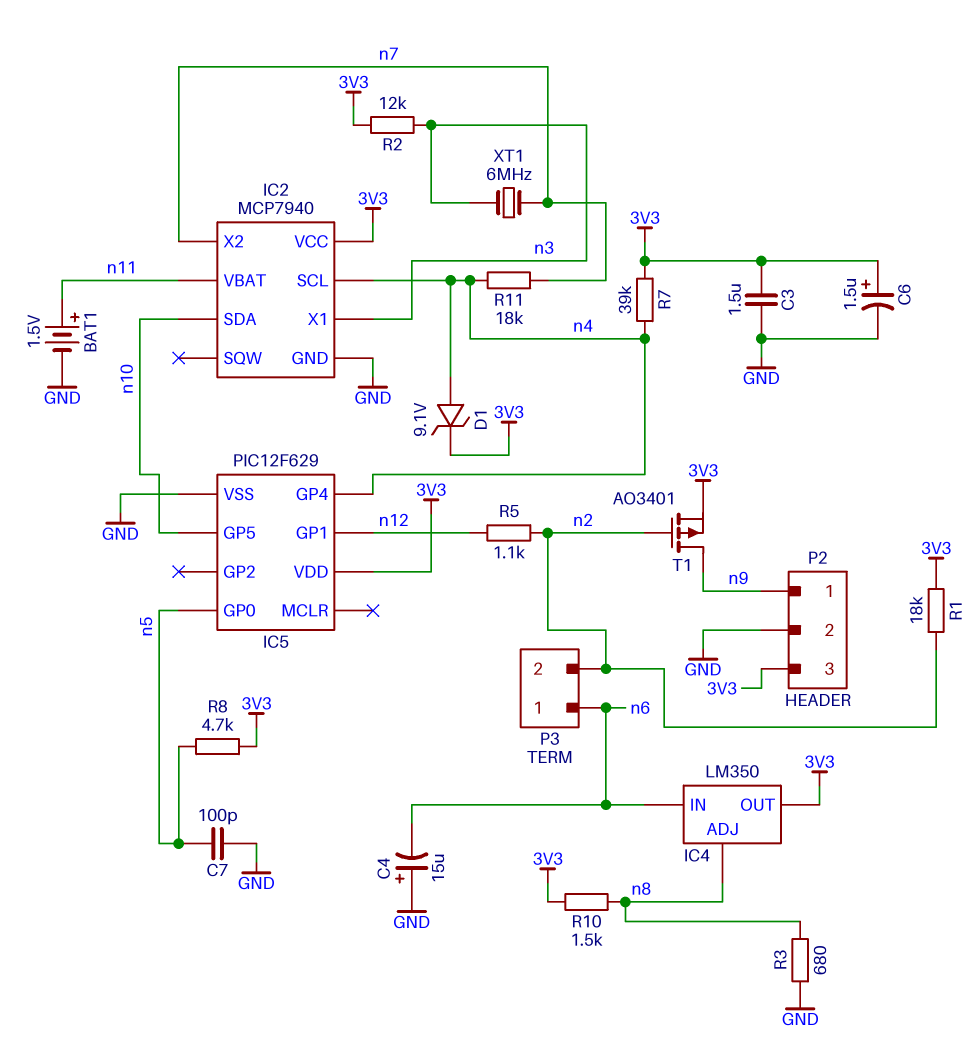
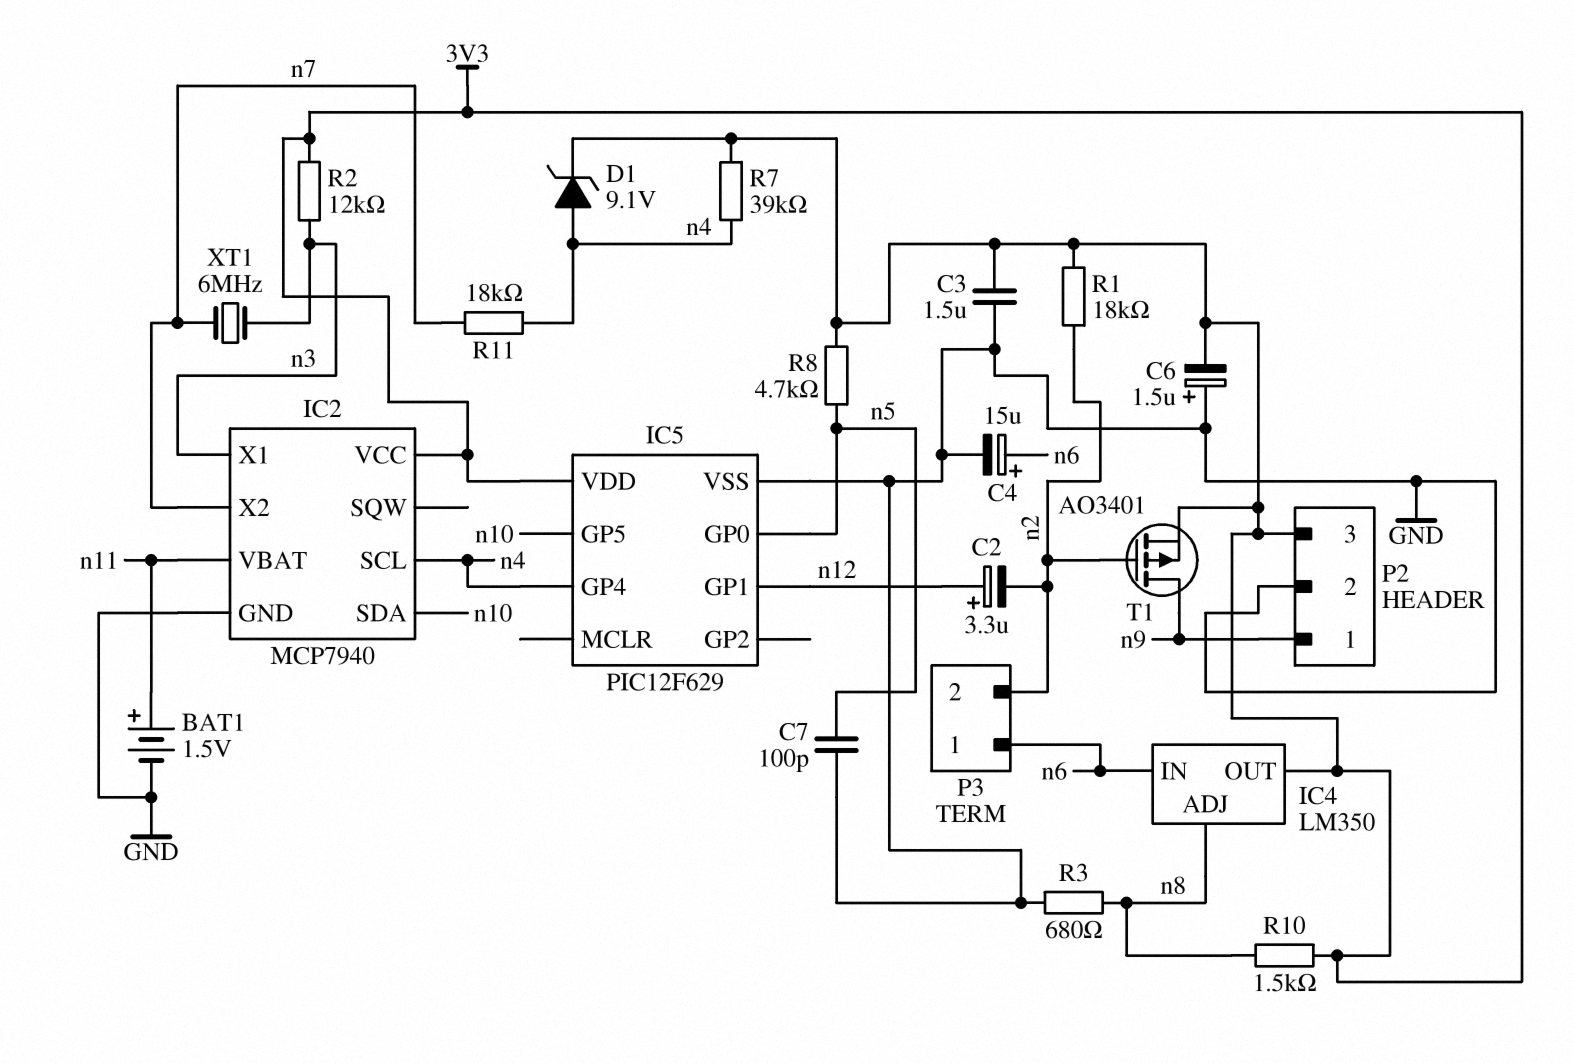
C2: none -> 3.3uF (plus n12, minus n2)
C4: 15uF (plus GND, minus n6) -> 15uF (plus n6, minus GND)
C6: 1.5uF (plus 3V3, minus GND) -> 1.5uF (plus GND, minus 3V3)
R5: 1.1k (n2, n12) -> none

